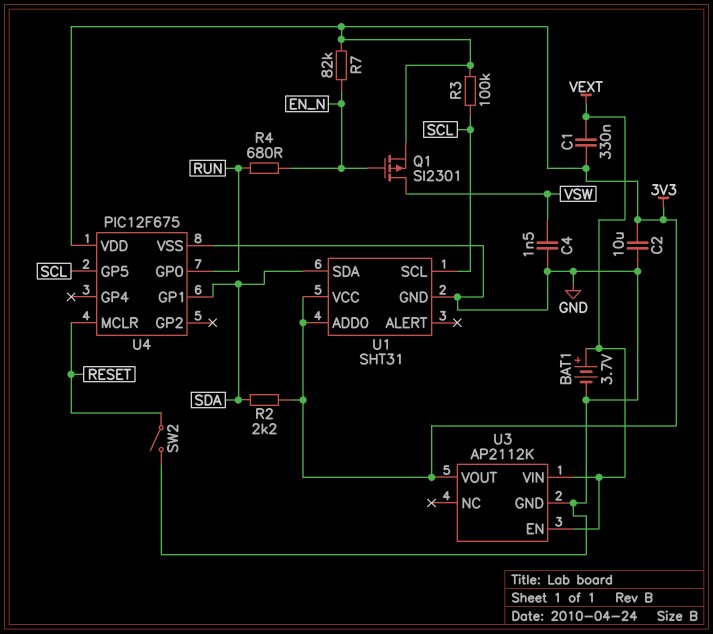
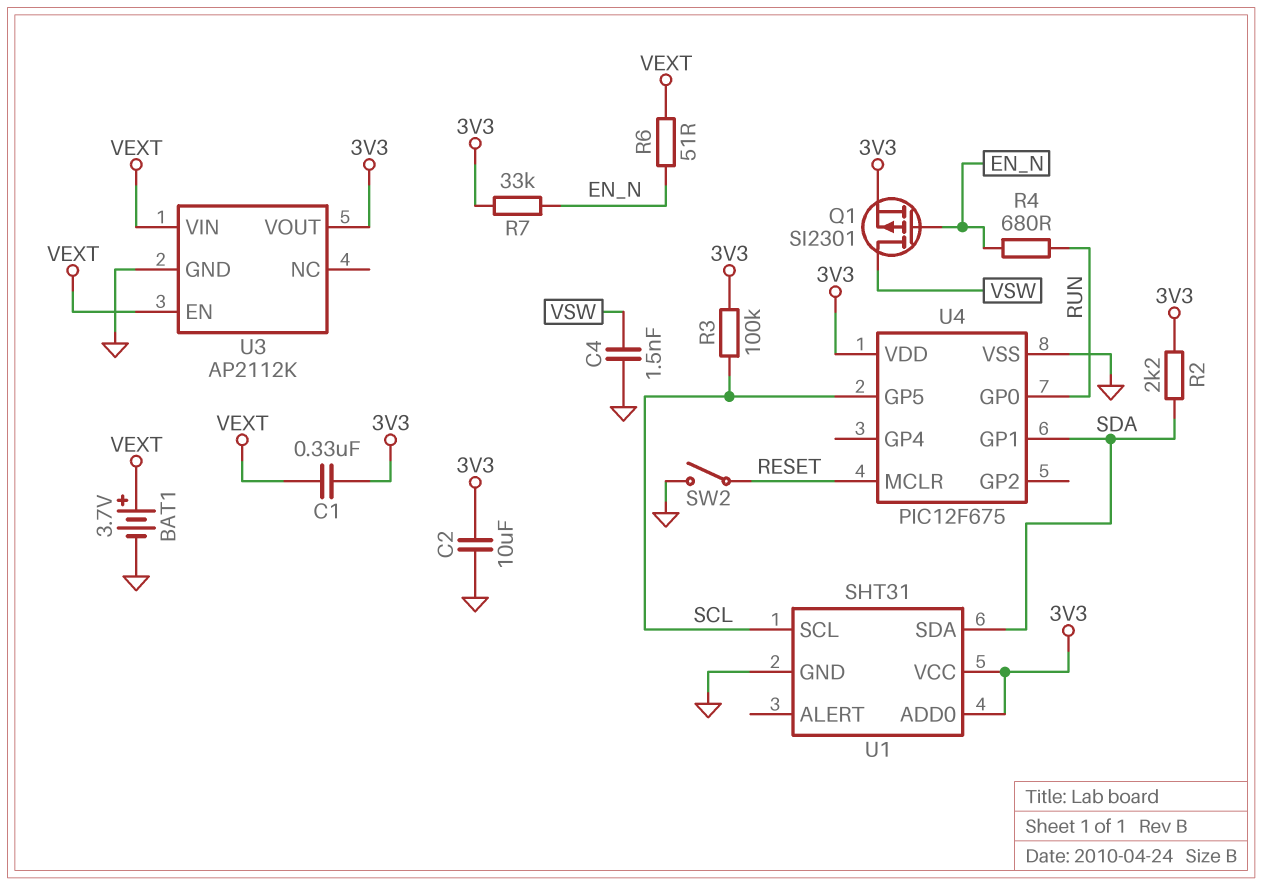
R6: none -> 51 (EN_N, VEXT)
R7: 82k (3V3, EN_N) -> 33k (3V3, EN_N)

